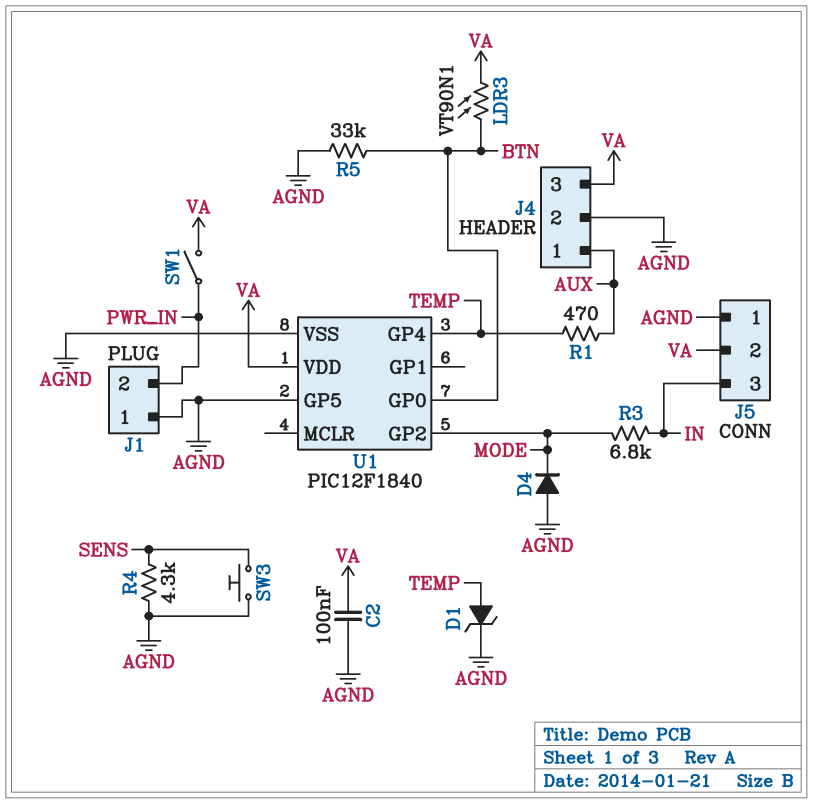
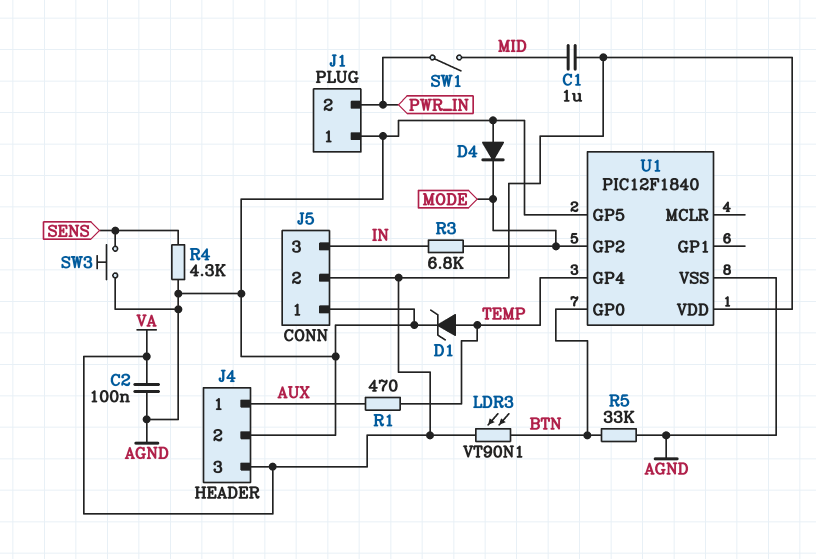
C1: none -> 1uF (MID, VA)
SW1: switch (PWR_IN, VA) -> switch (MID, PWR_IN)

